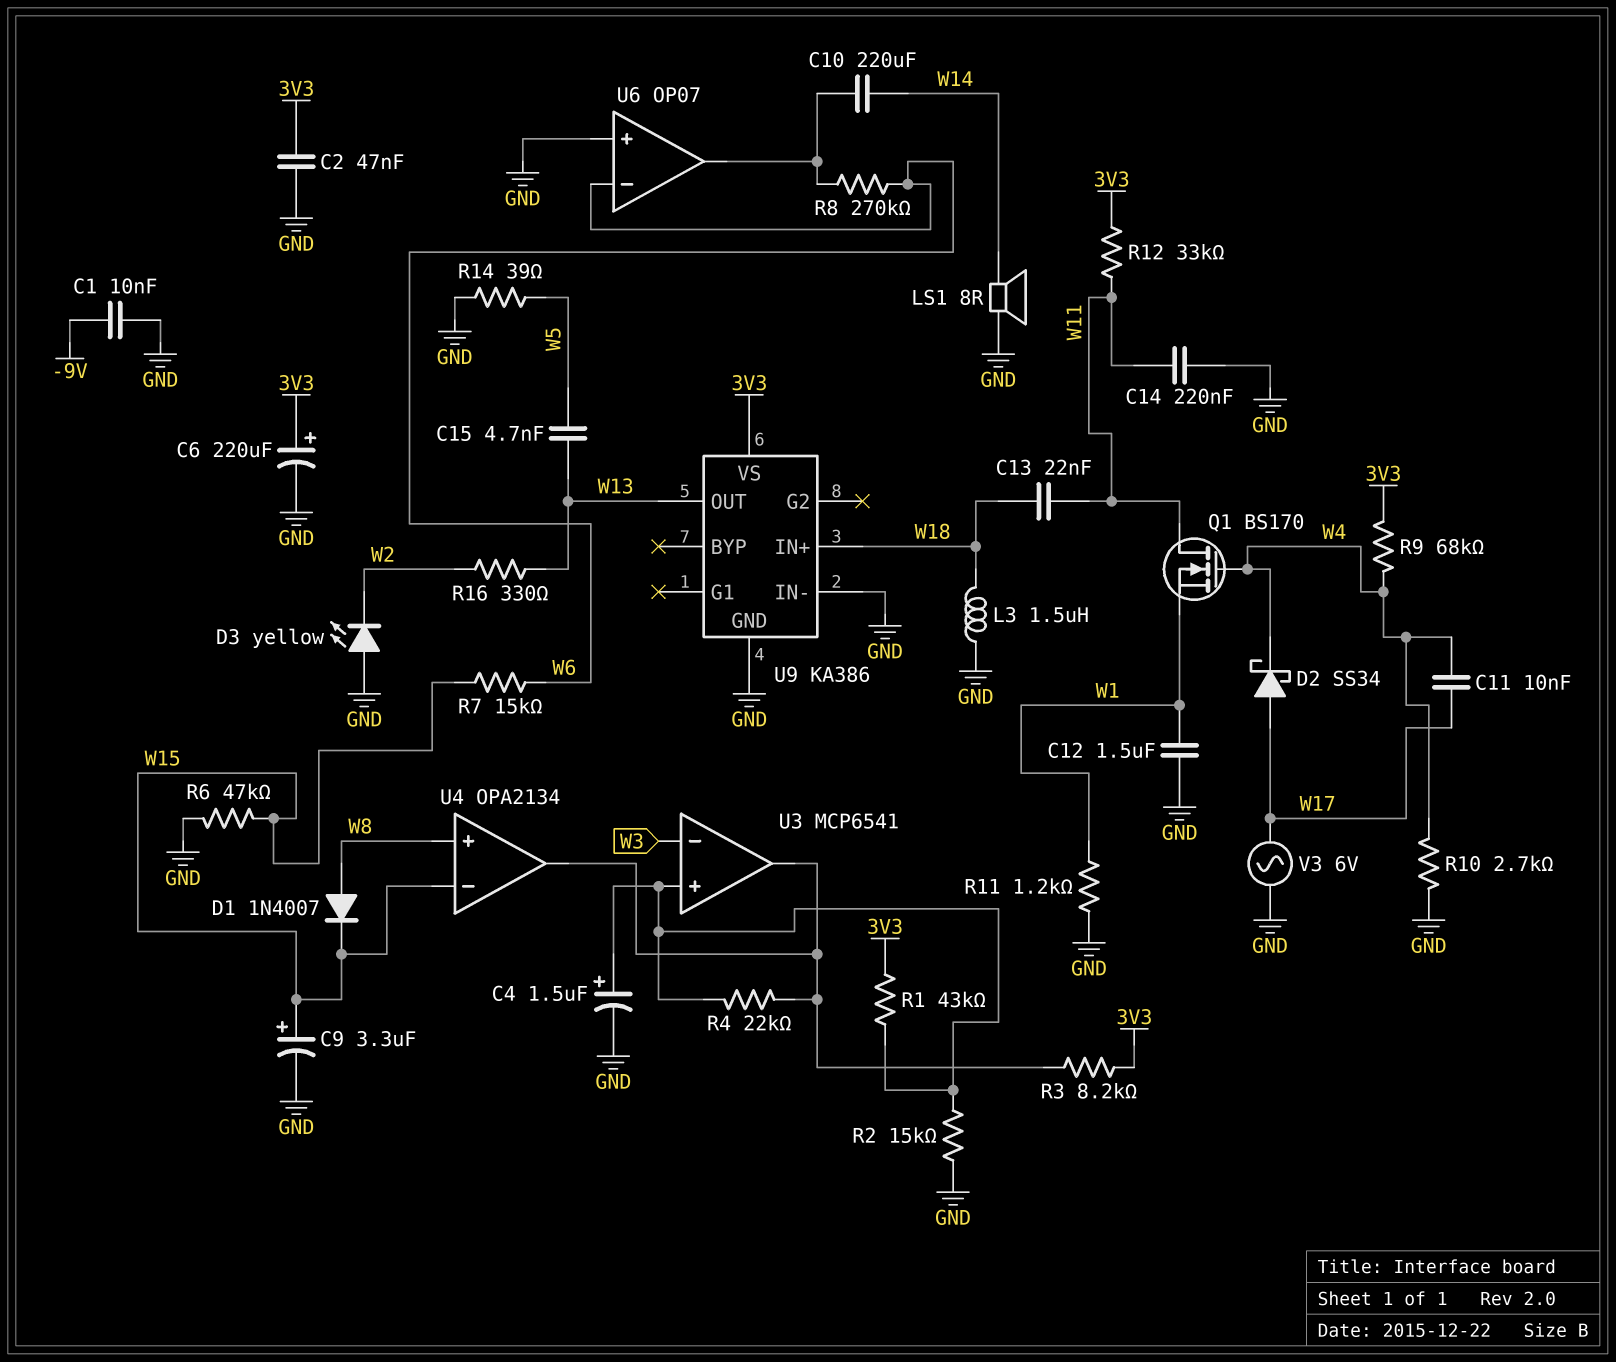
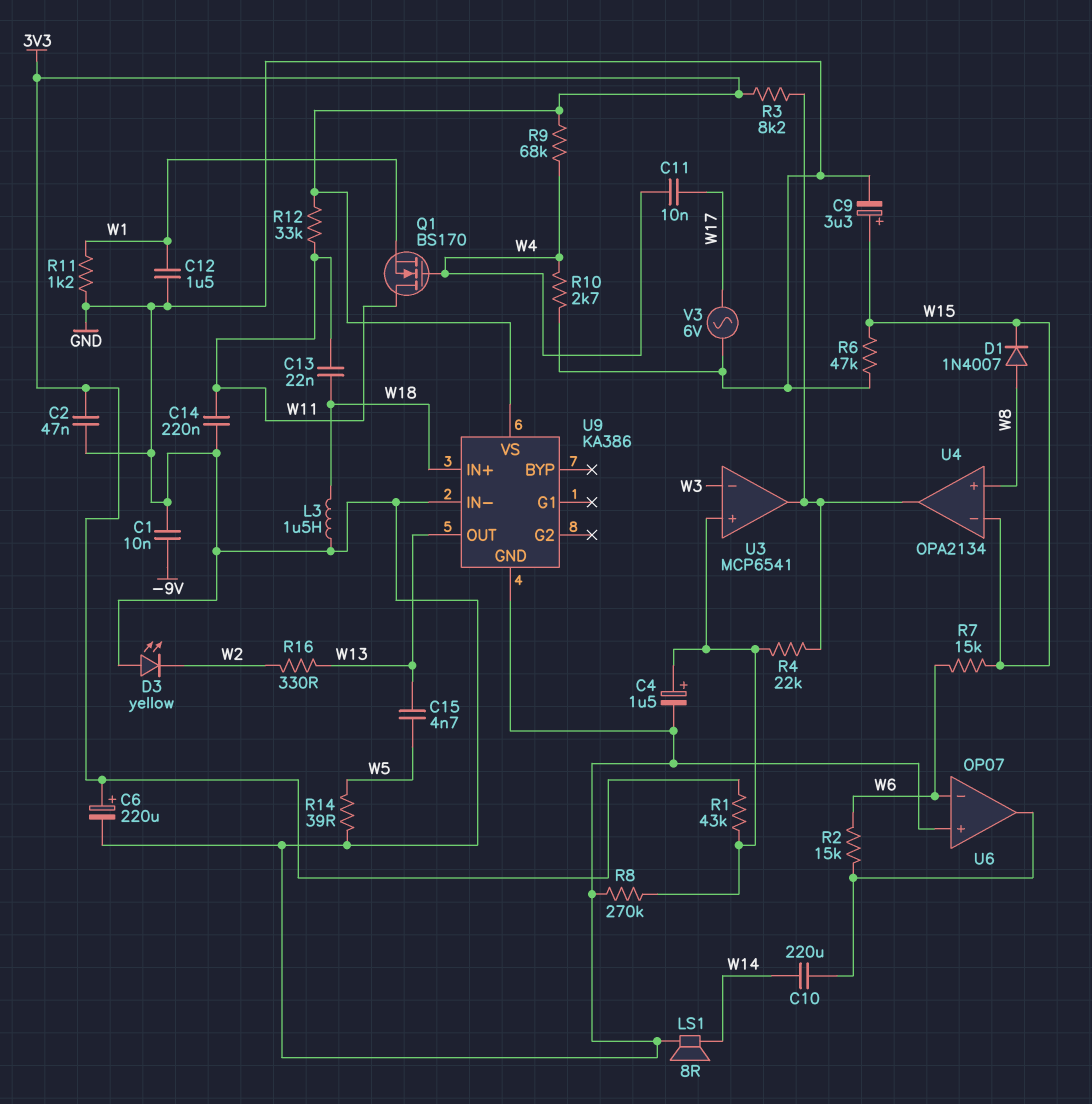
D2: schottky SS34 (A W17, K W4) -> none
R2: 15k (GND, U3/in+) -> 15k (U6/out, W6)
R8: 270k (U6/out, W6) -> 270k (GND, U3/in+)

